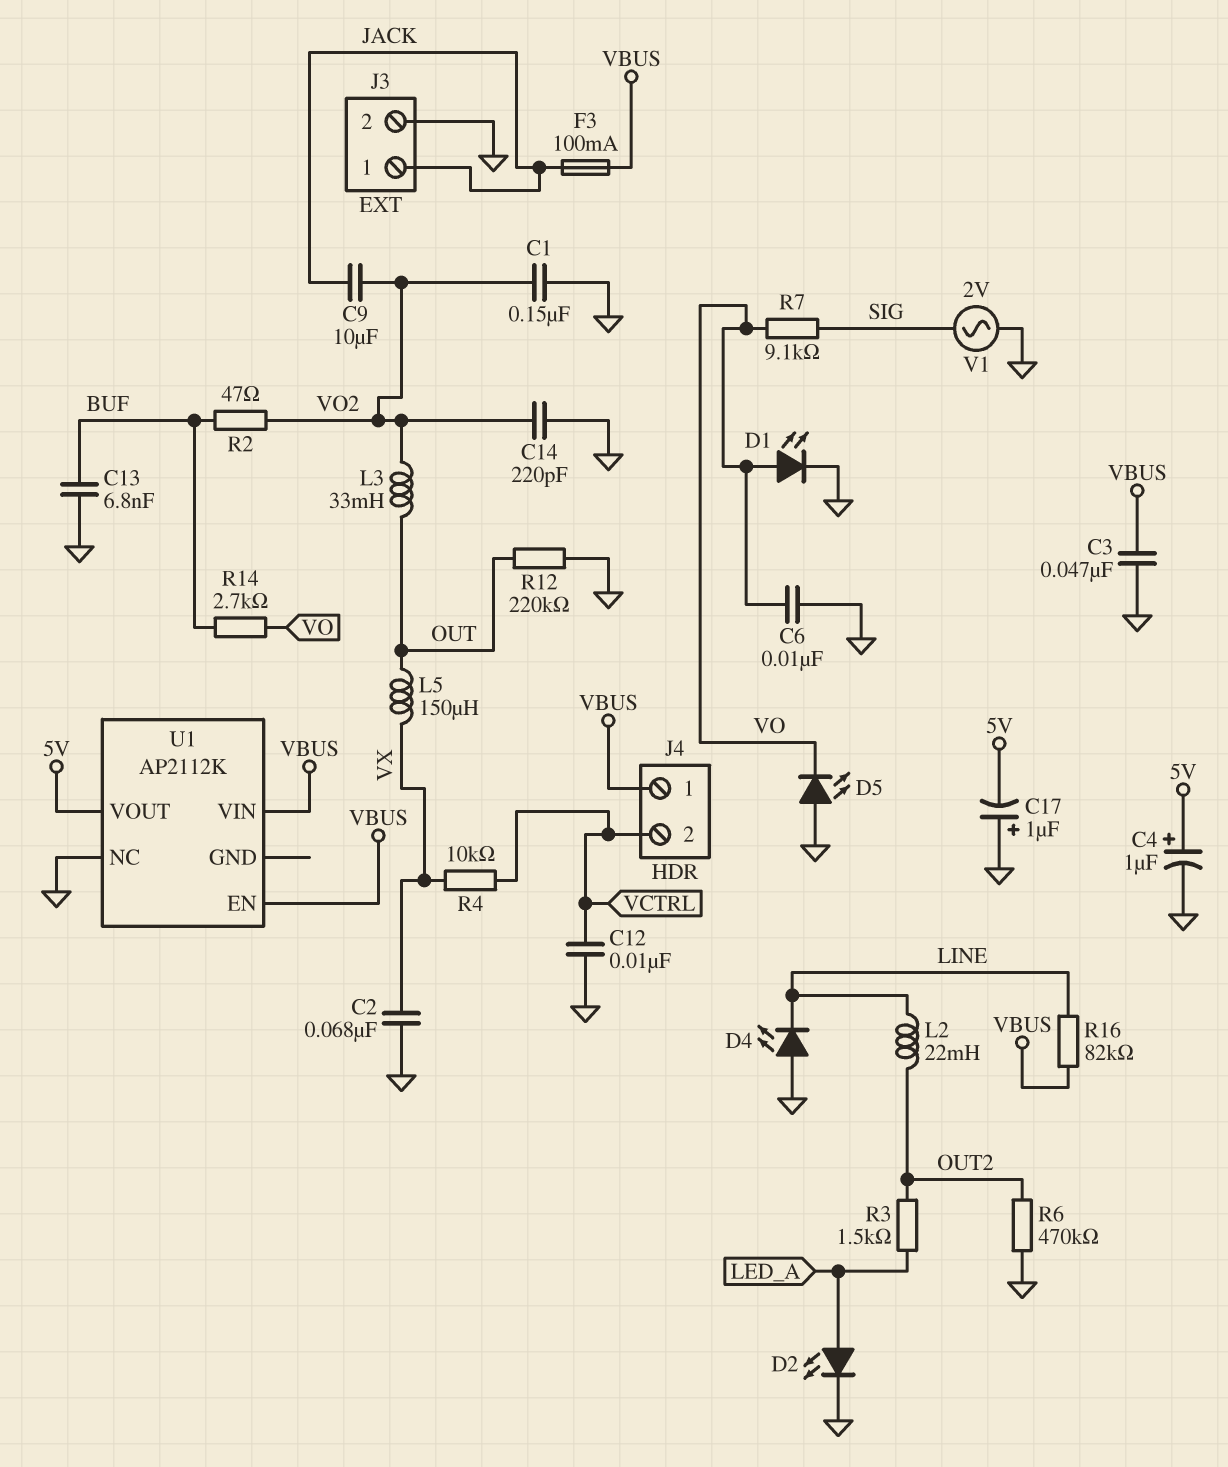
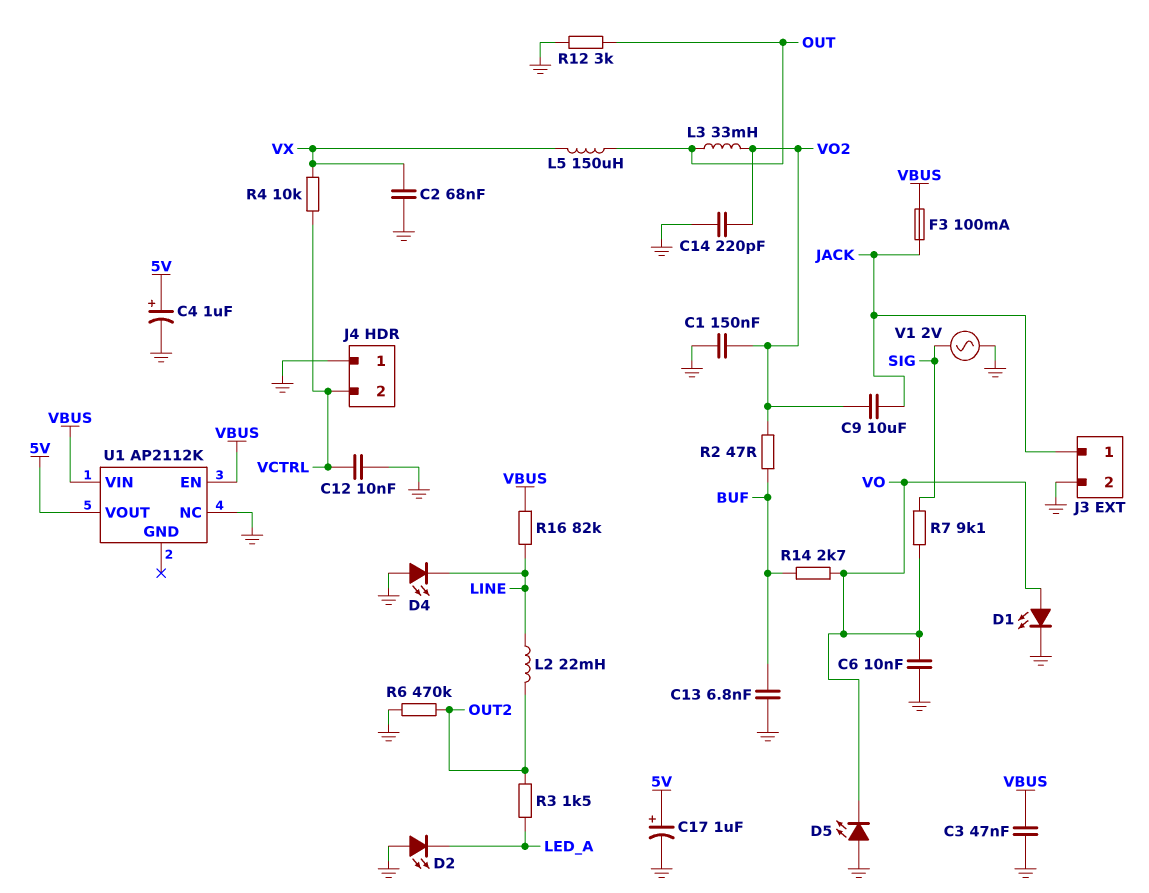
C17: 1uF (plus GND, minus 5V) -> 1uF (plus 5V, minus GND)
D2: LED (A LED_A, K GND) -> LED (A GND, K LED_A)
J4 pin 1: VBUS -> GND
R12: 220k (GND, OUT) -> 3k (GND, OUT)

